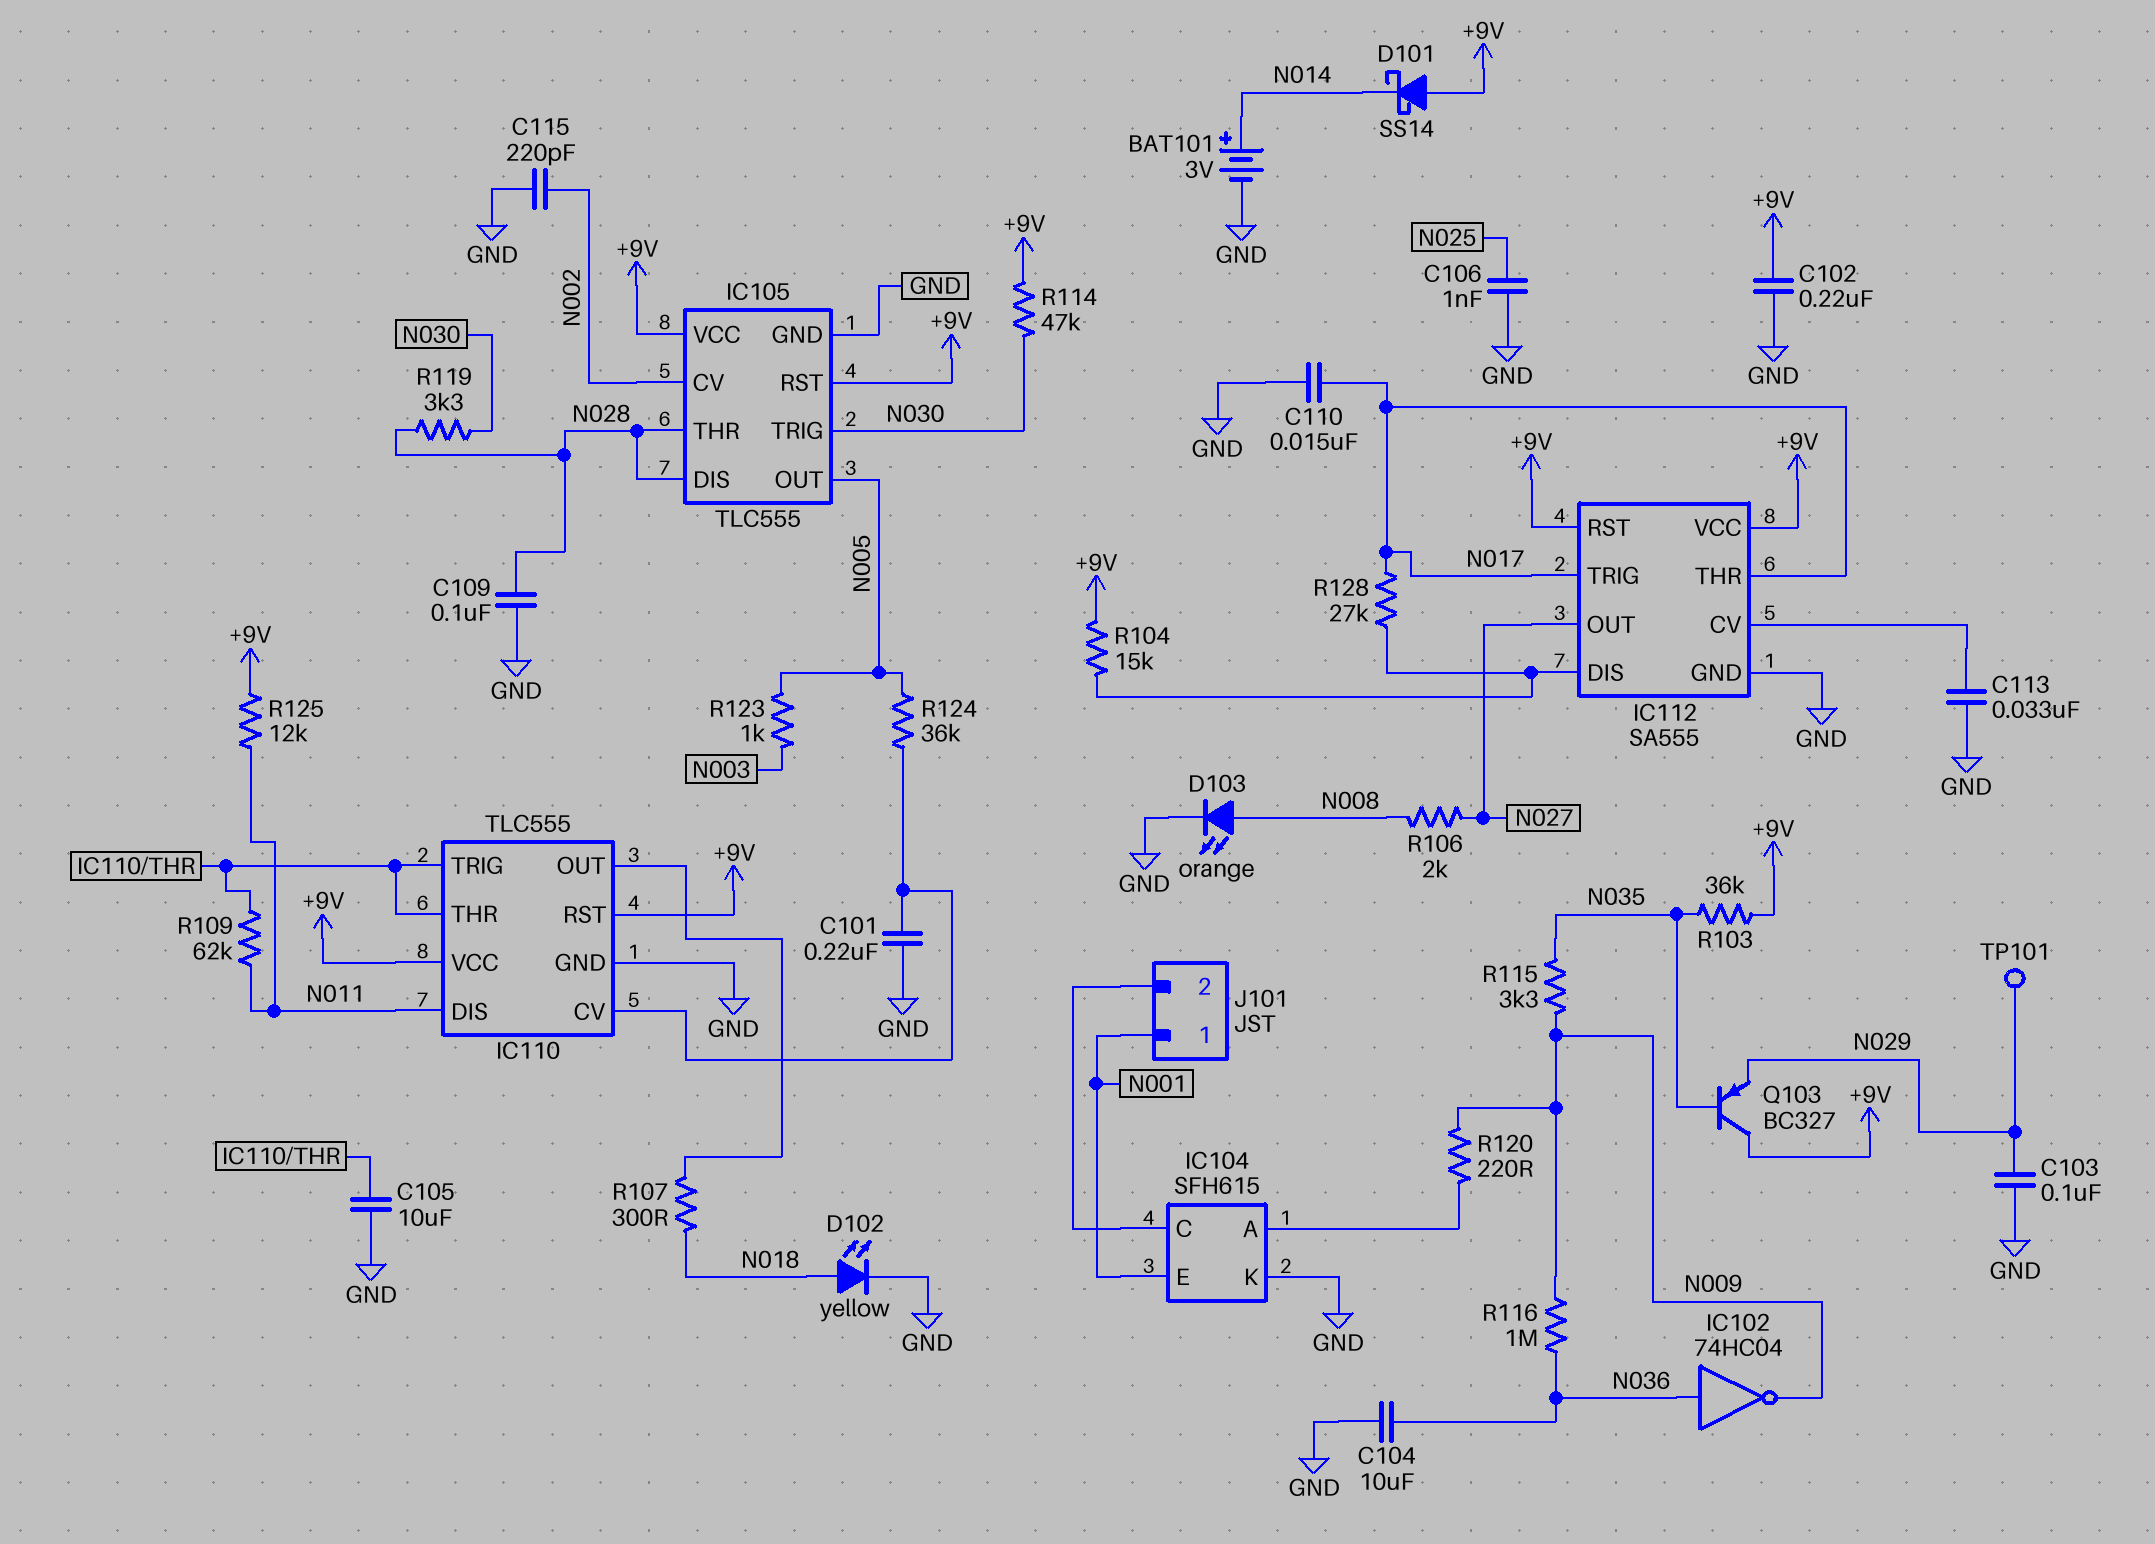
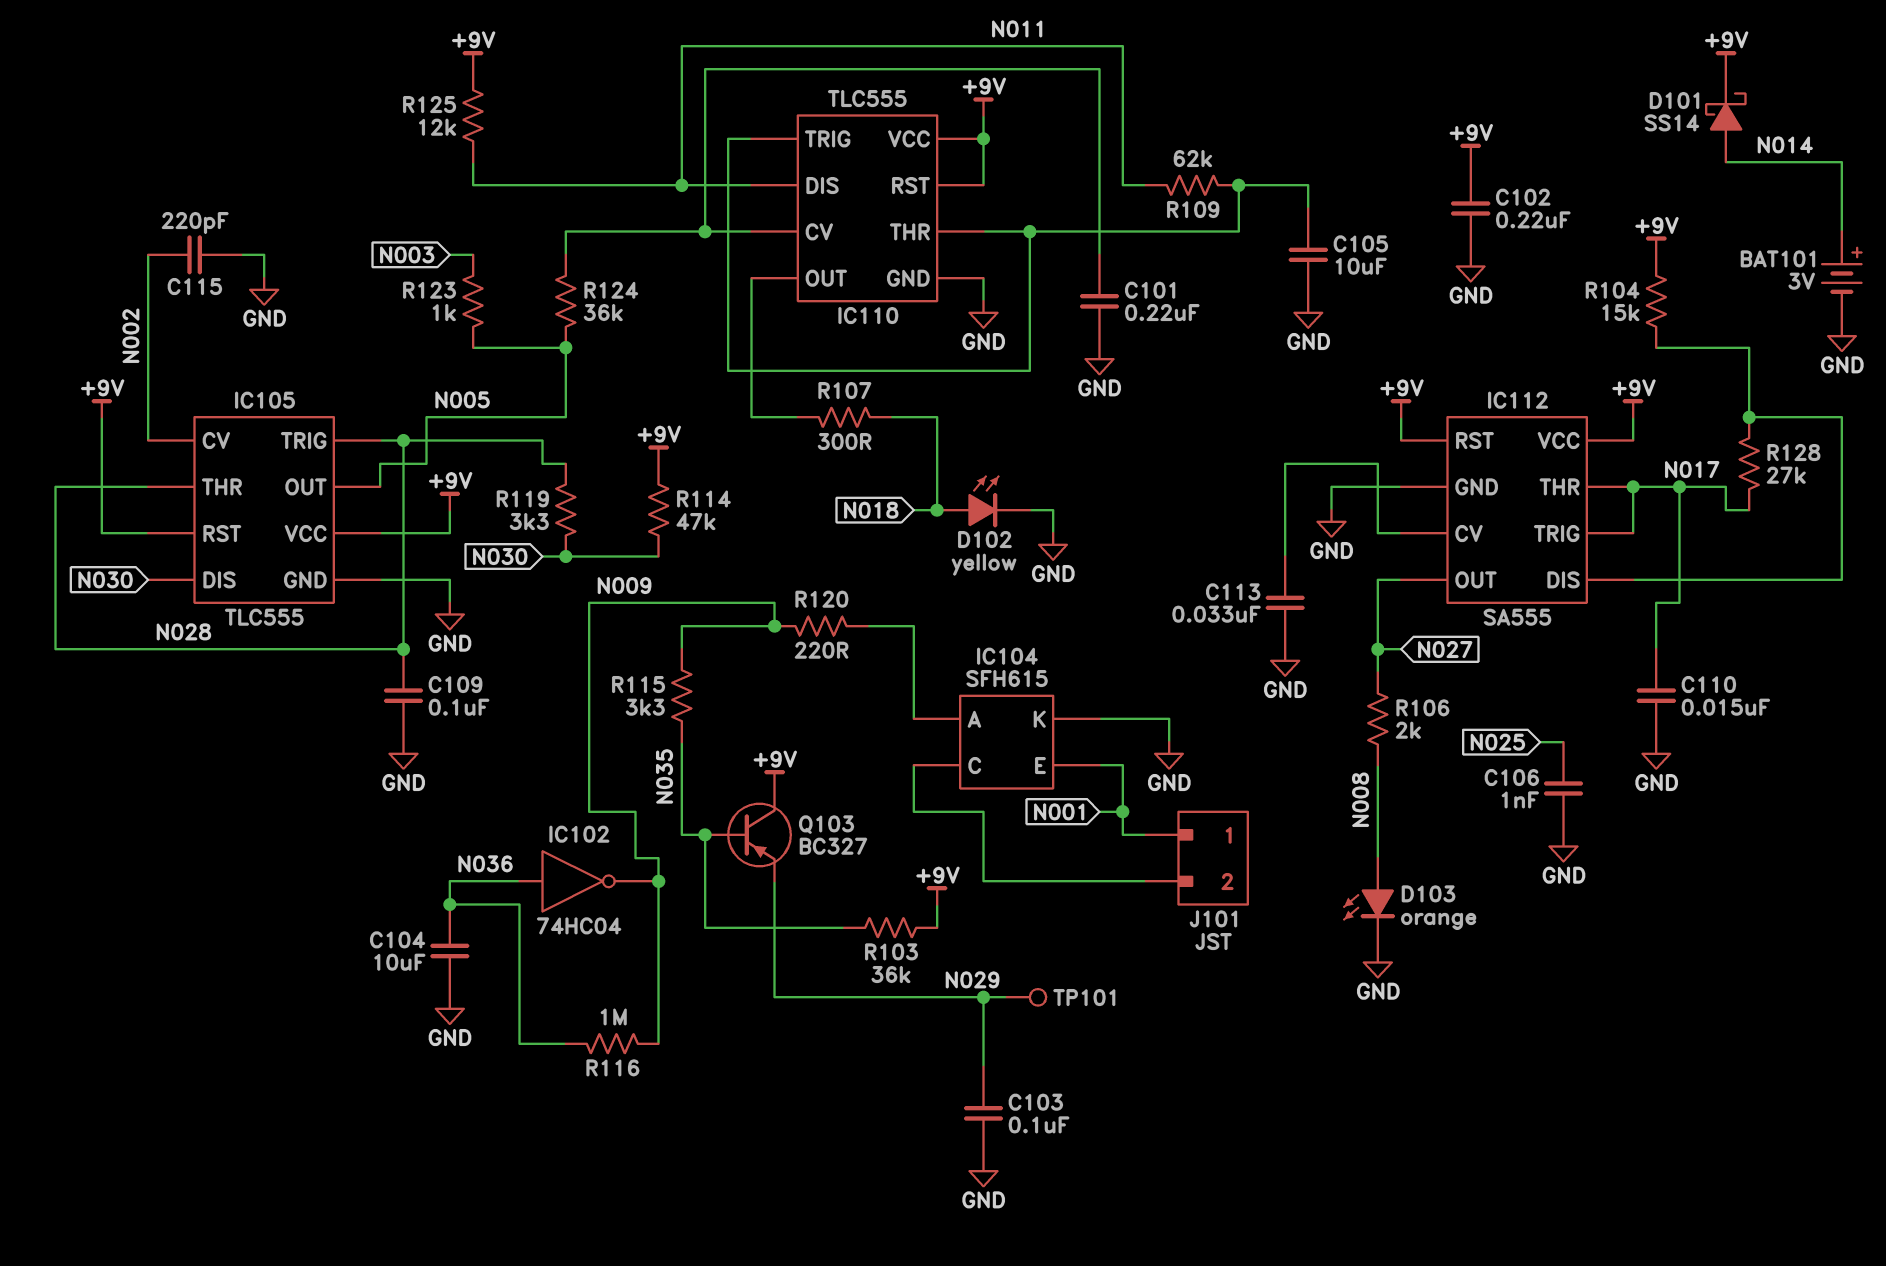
D101: schottky SS14 (A +9V, K N014) -> schottky SS14 (A N014, K +9V)
IC105 pin DIS: N028 -> N030
IC105 pin TRIG: N030 -> N028

